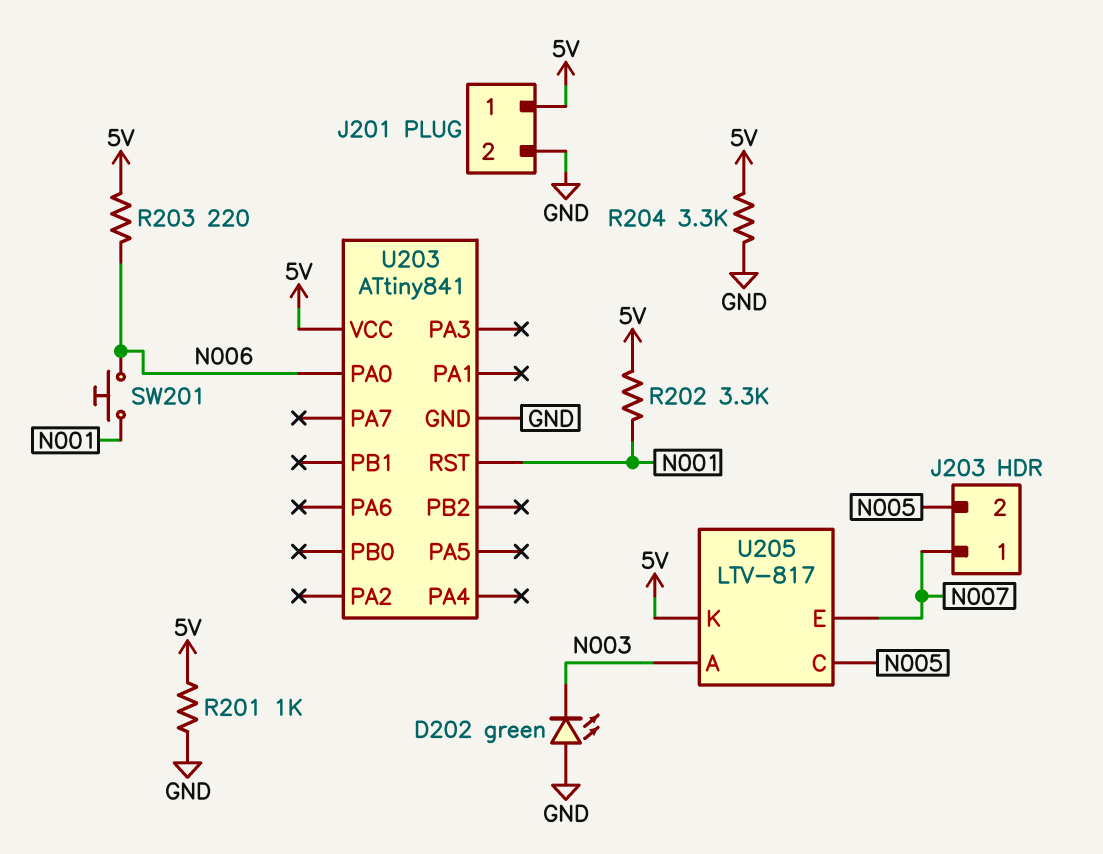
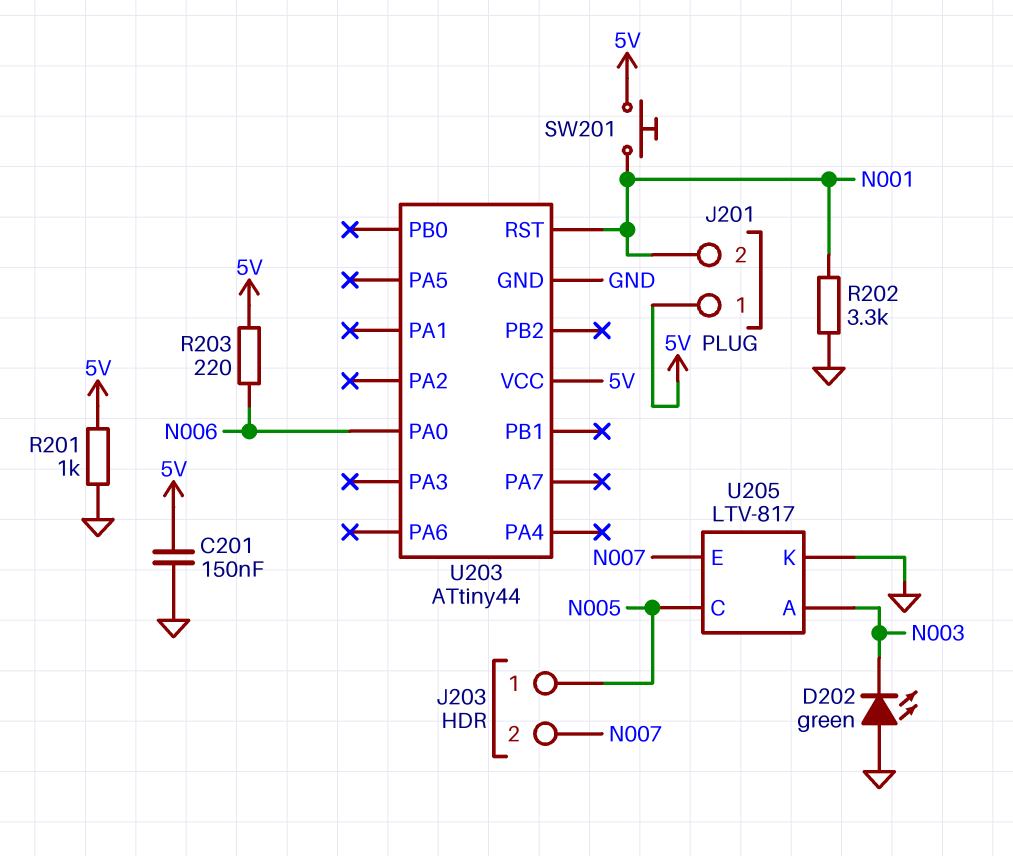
C201: none -> 150nF (5V, GND)
J201 pin 2: GND -> N001
J203 pin 1: N007 -> N005
J203 pin 2: N005 -> N007
R202: 3.3k (5V, N001) -> 3.3k (GND, N001)
R204: 3.3k (5V, GND) -> none
SW201: button (N001, N006) -> button (5V, N001)
U203: ATtiny841 -> ATtiny44
U205 pin K: 5V -> GND

